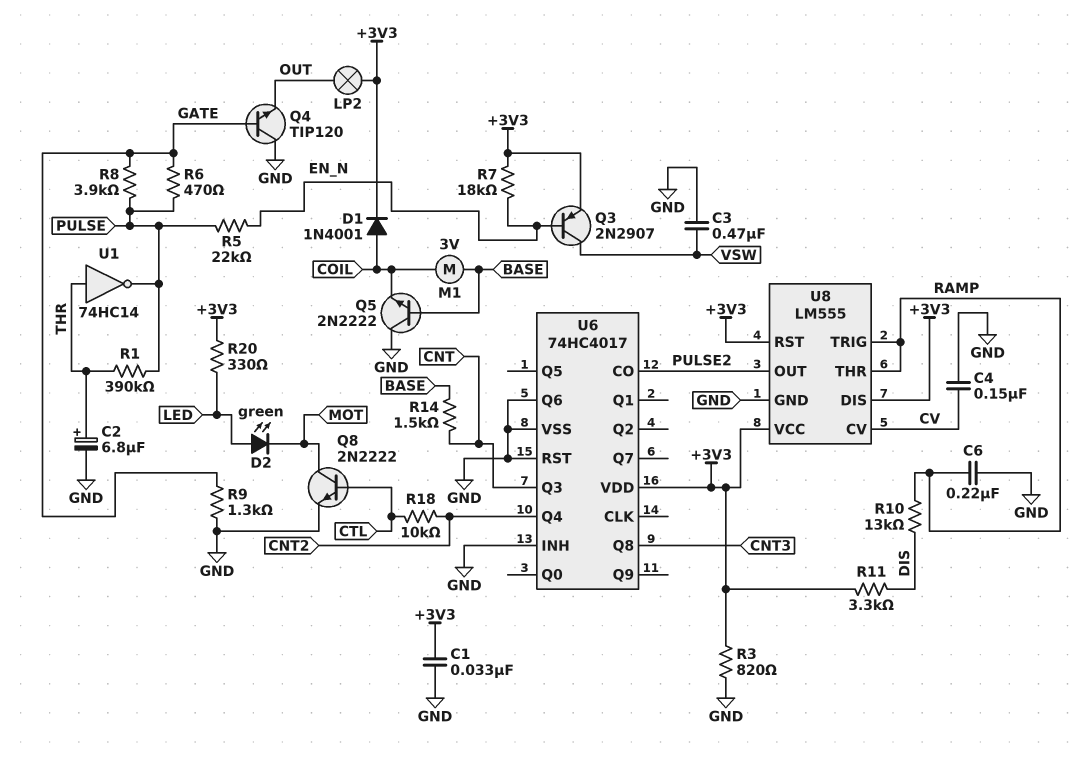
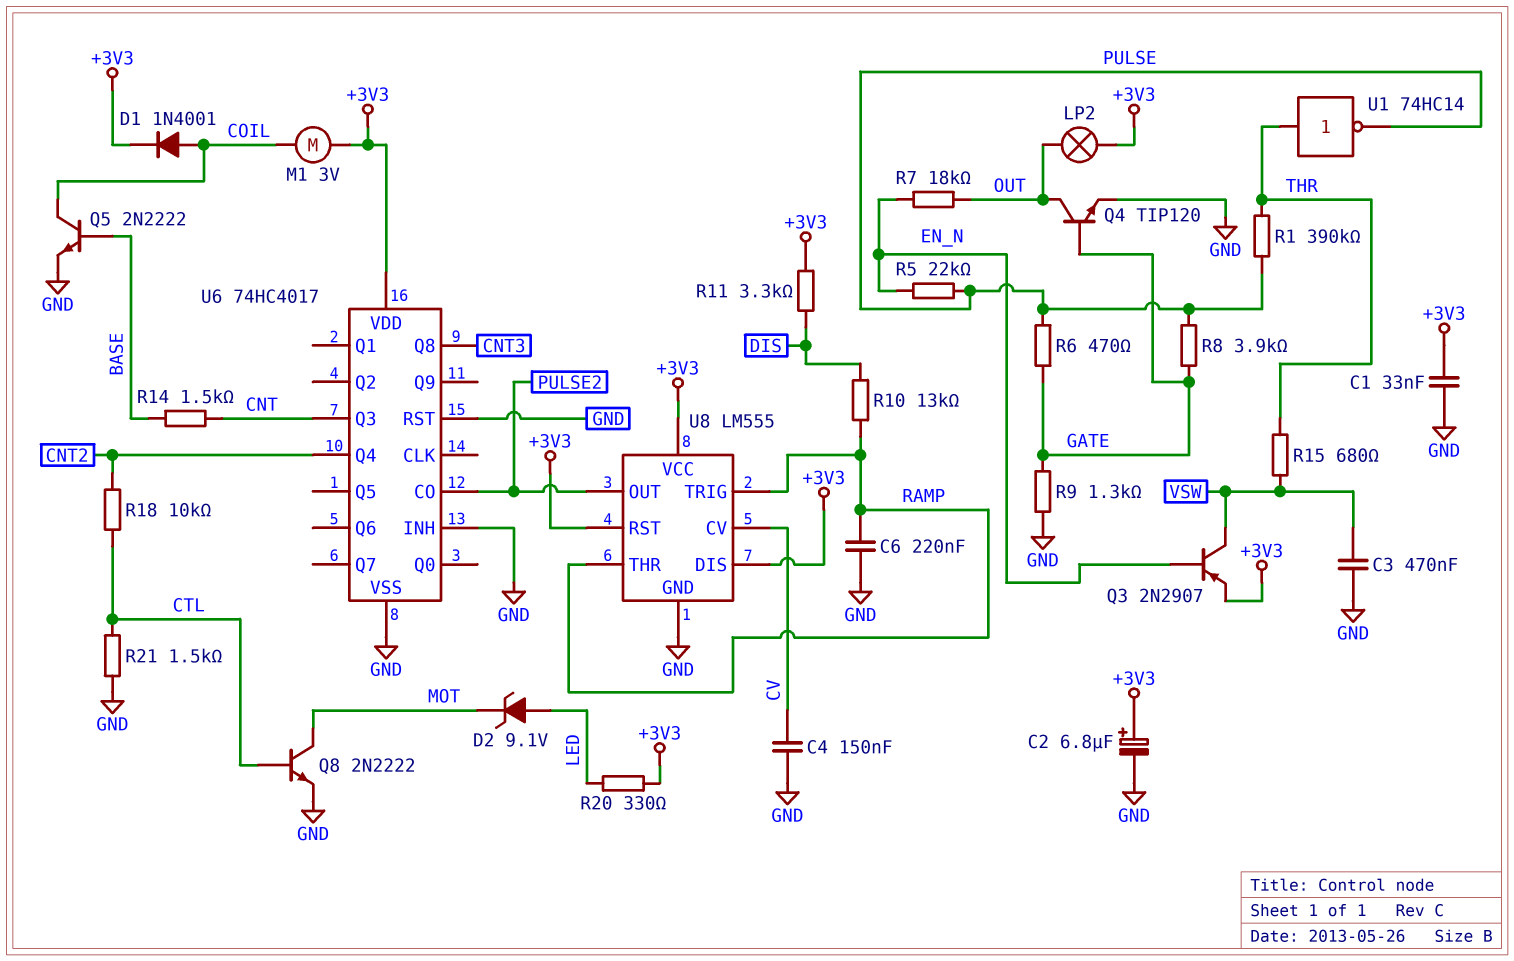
C2: 6.8uF (plus THR, minus GND) -> 6.8uF (plus +3V3, minus GND)
D2: LED green (A LED, K MOT) -> zener 9.1V (A LED, K MOT)
M1: motor 3V (BASE, COIL) -> motor 3V (+3V3, COIL)
Q4: NPN TIP120 (B GATE, C GND, E OUT) -> NPN TIP120 (B GATE, C OUT, E GND)
Q5: NPN 2N2222 (B BASE, C GND, E COIL) -> NPN 2N2222 (B BASE, C COIL, E GND)
R3: 820 (+3V3, GND) -> none
R7: 18k (+3V3, EN_N) -> 18k (EN_N, OUT)
R15: none -> 680 (THR, VSW)
R21: none -> 1.5k (CTL, GND)
U6 pin Q6: GND -> none

